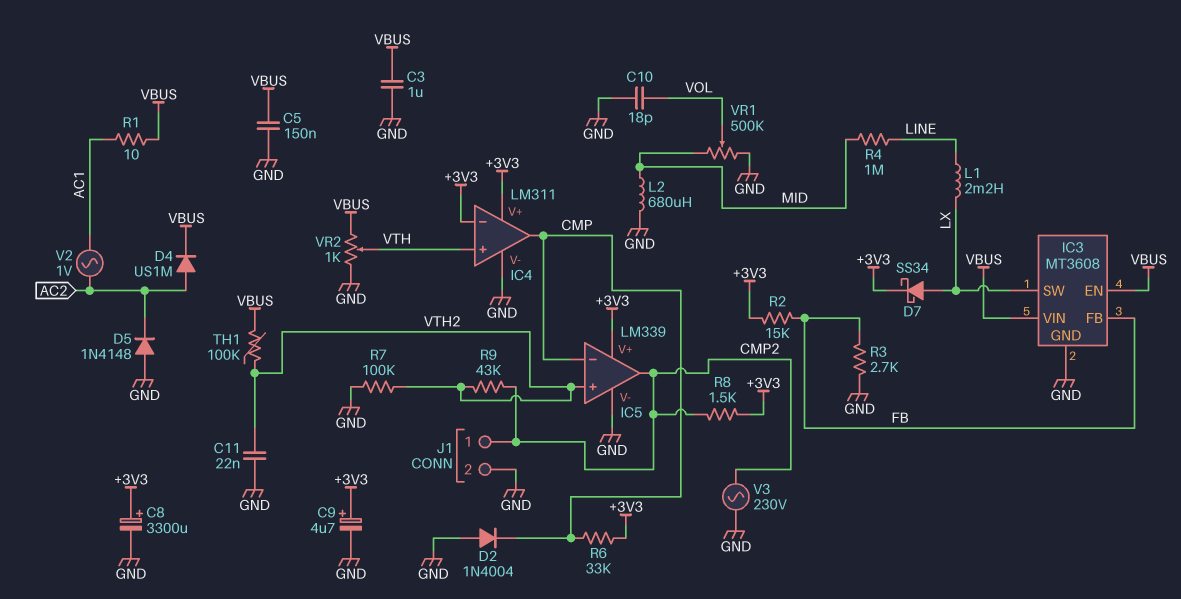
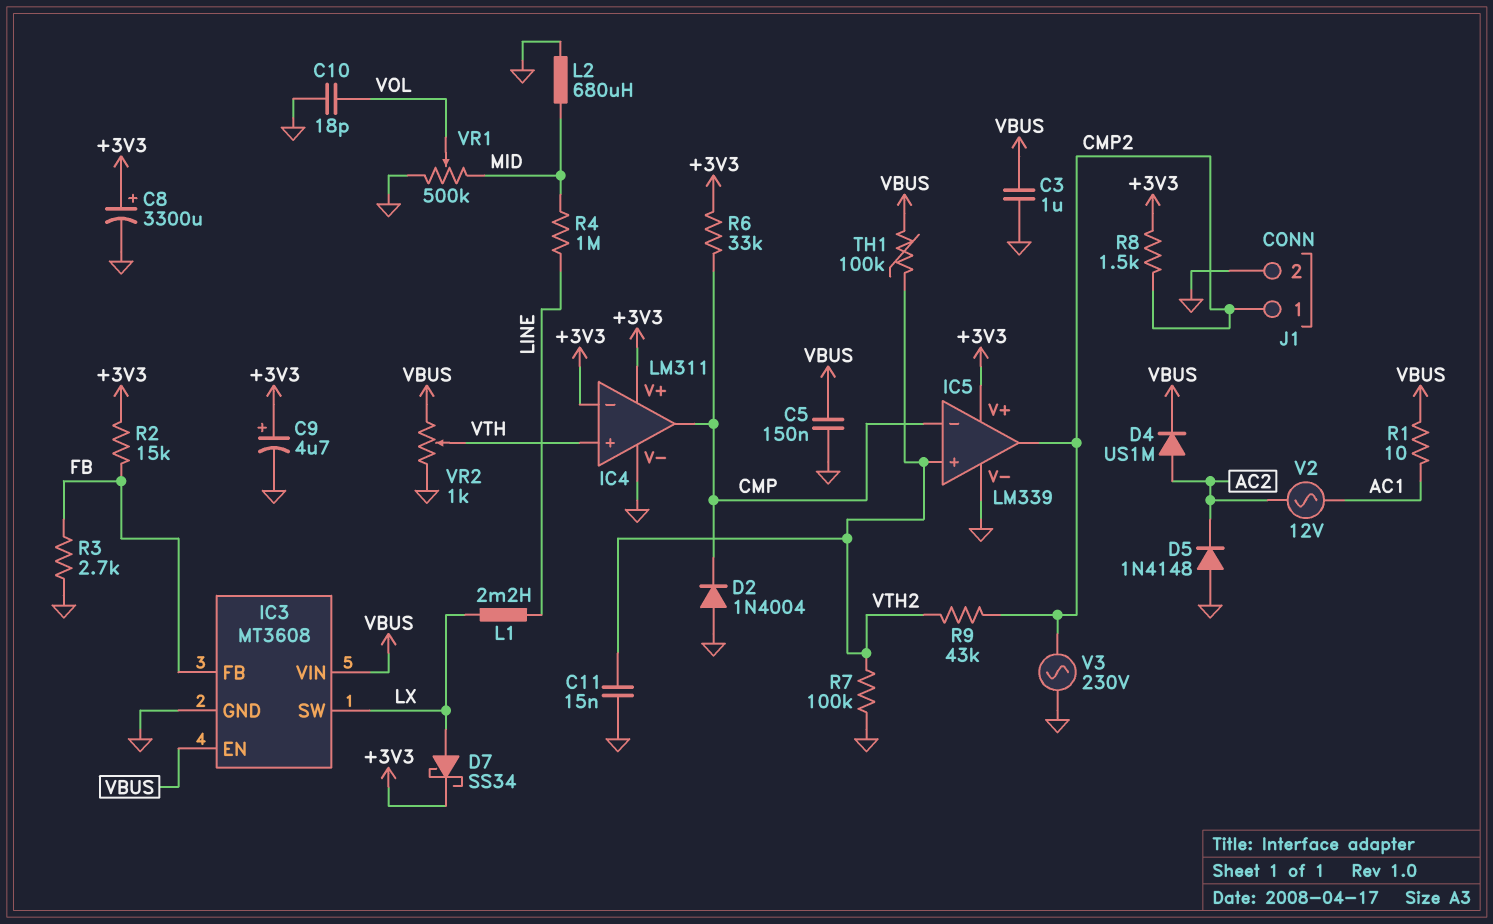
C11: 22nF (GND, VTH2) -> 15nF (GND, VTH2)
V2: AC 1V (AC1, AC2) -> AC 12V (AC1, AC2)

